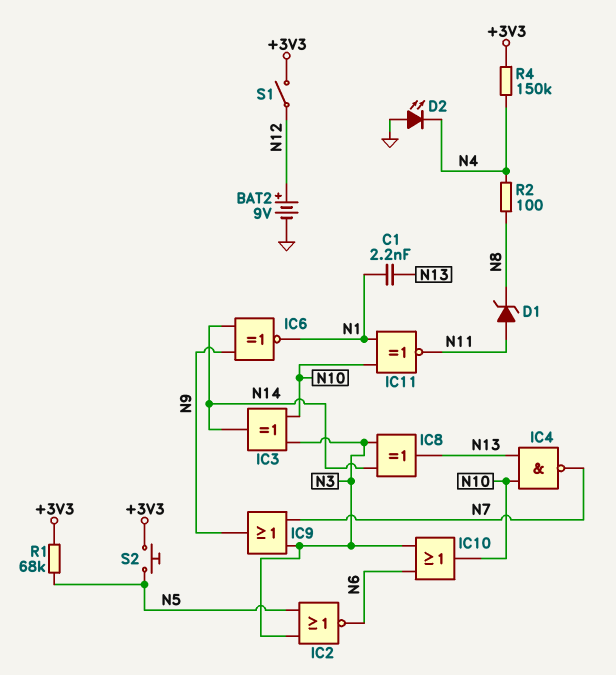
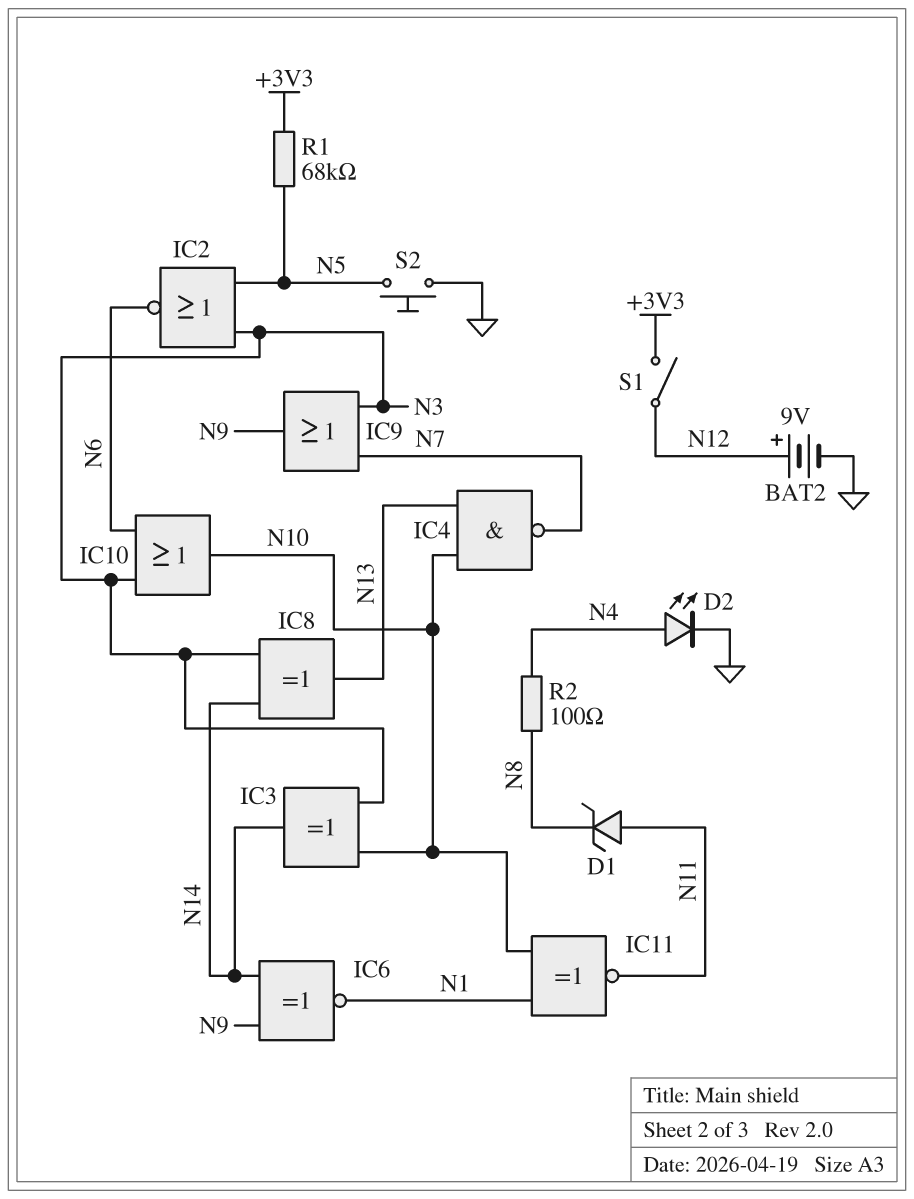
C1: 2.2nF (N1, N13) -> none
D2: LED (A GND, K N4) -> LED (A N4, K GND)
R4: 150k (+3V3, N4) -> none
S2: button (+3V3, N5) -> button (GND, N5)

